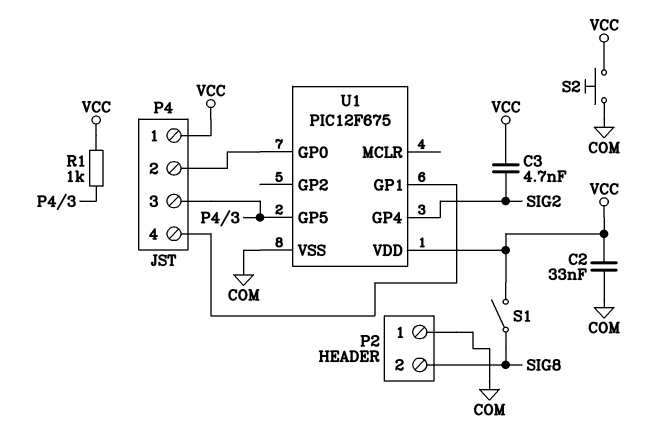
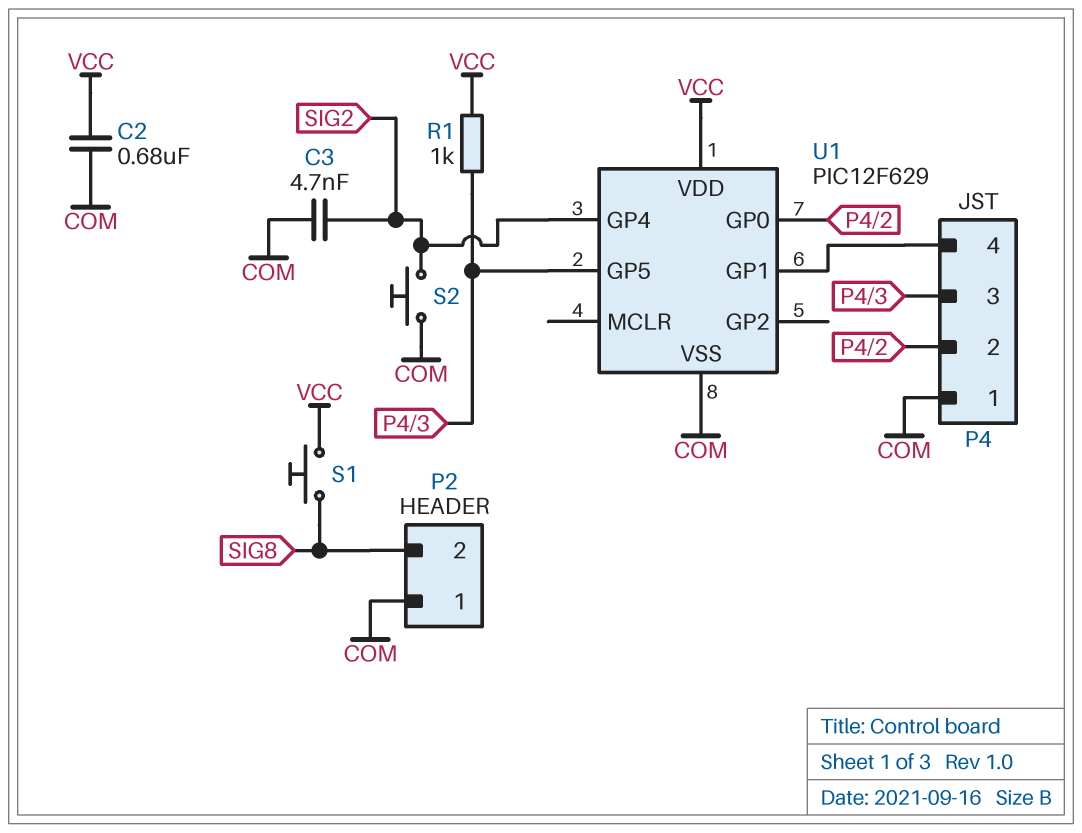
C2: 33nF (COM, VCC) -> 680nF (COM, VCC)
C3: 4.7nF (SIG2, VCC) -> 4.7nF (COM, SIG2)
P4 pin 1: VCC -> COM
S1: switch (SIG8, VCC) -> button (SIG8, VCC)
S2: button (COM, VCC) -> button (COM, SIG2)
U1: PIC12F675 -> PIC12F629

